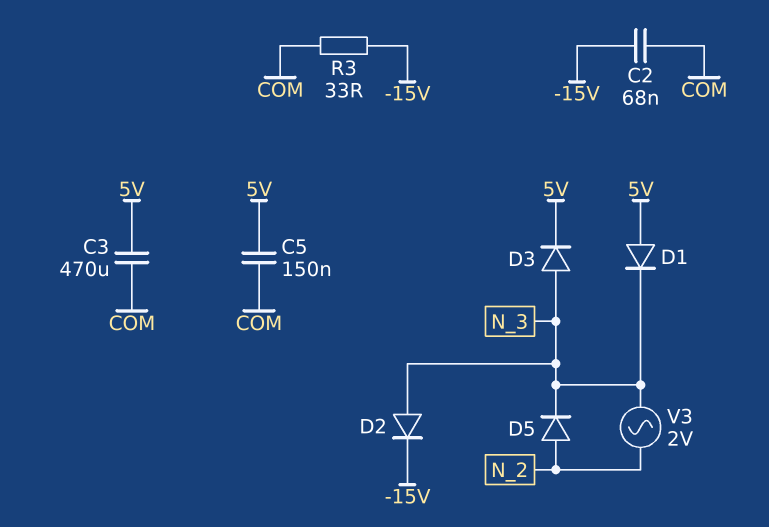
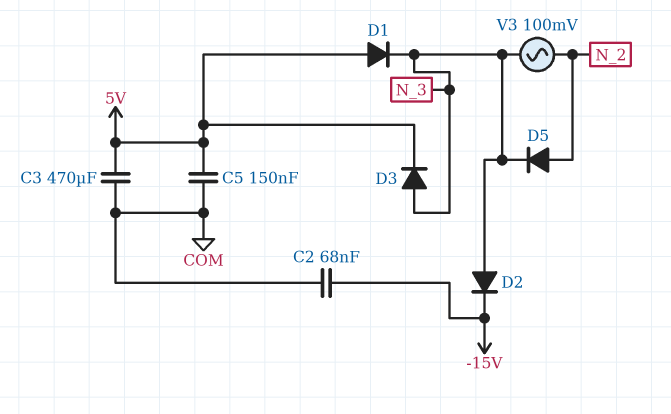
R3: 33 (-15V, COM) -> none
V3: AC 2V (N_2, N_3) -> AC 100mV (N_2, N_3)

